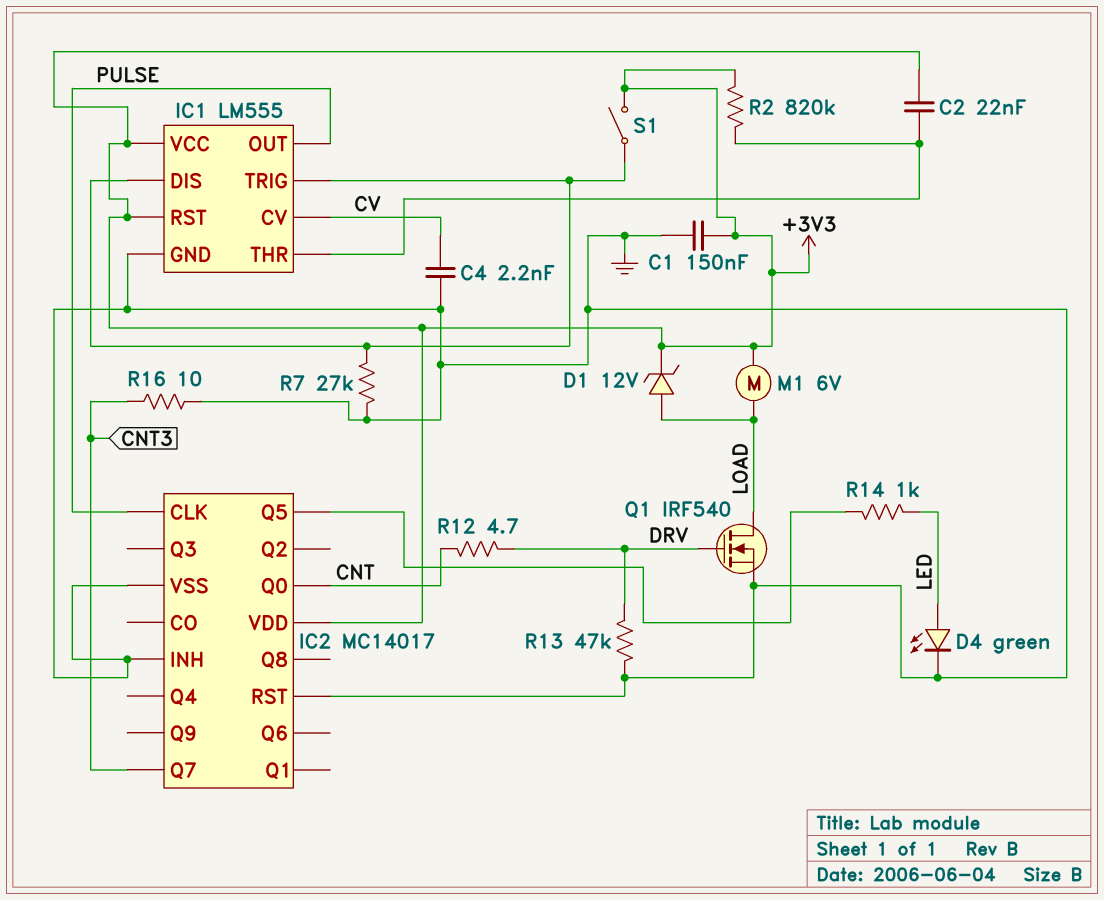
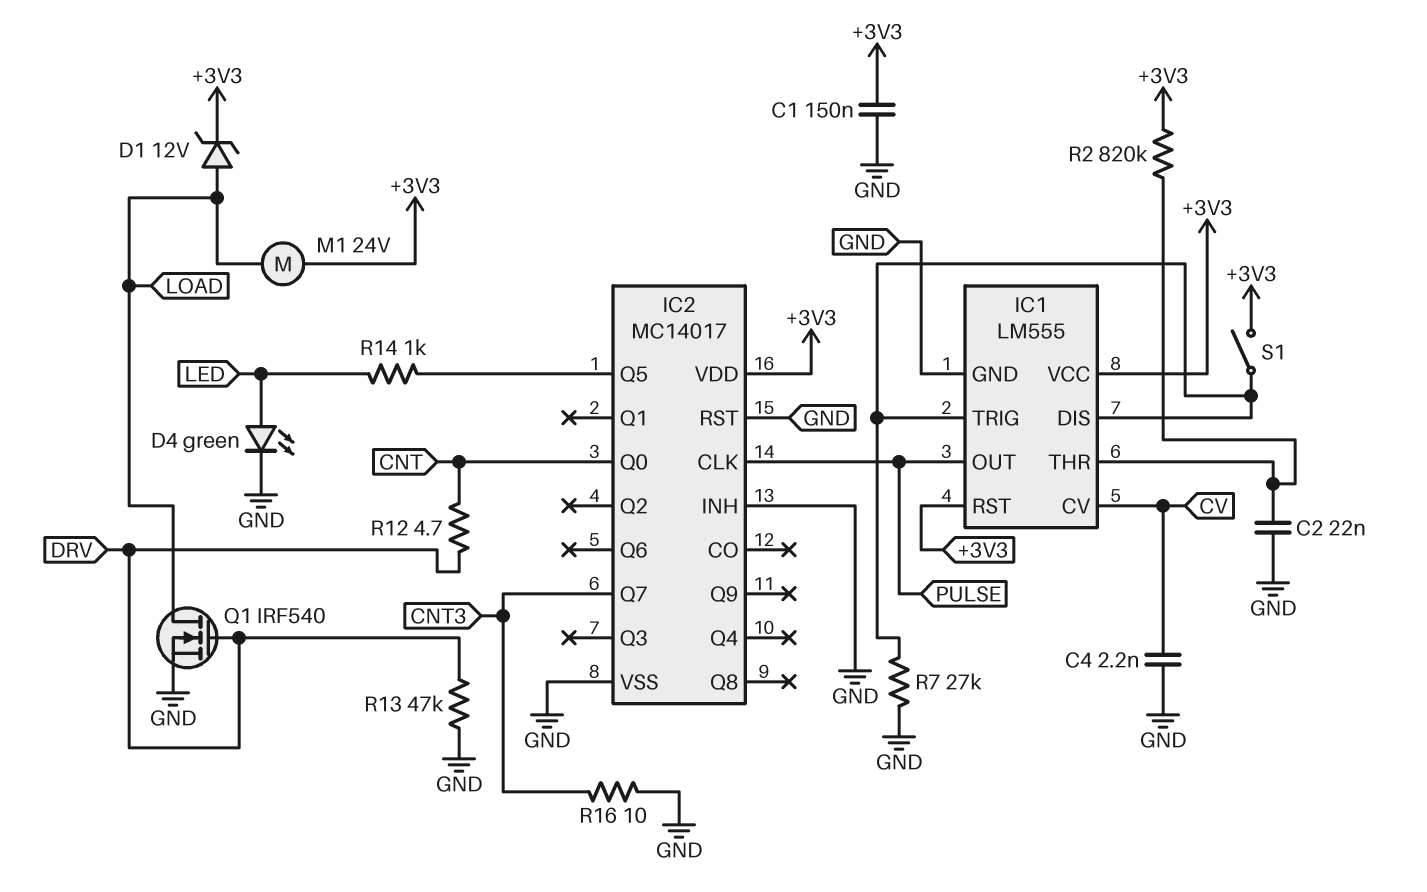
C2: 22nF (+3V3, IC1/THR) -> 22nF (GND, IC1/THR)
M1: motor 6V (+3V3, LOAD) -> motor 24V (+3V3, LOAD)

